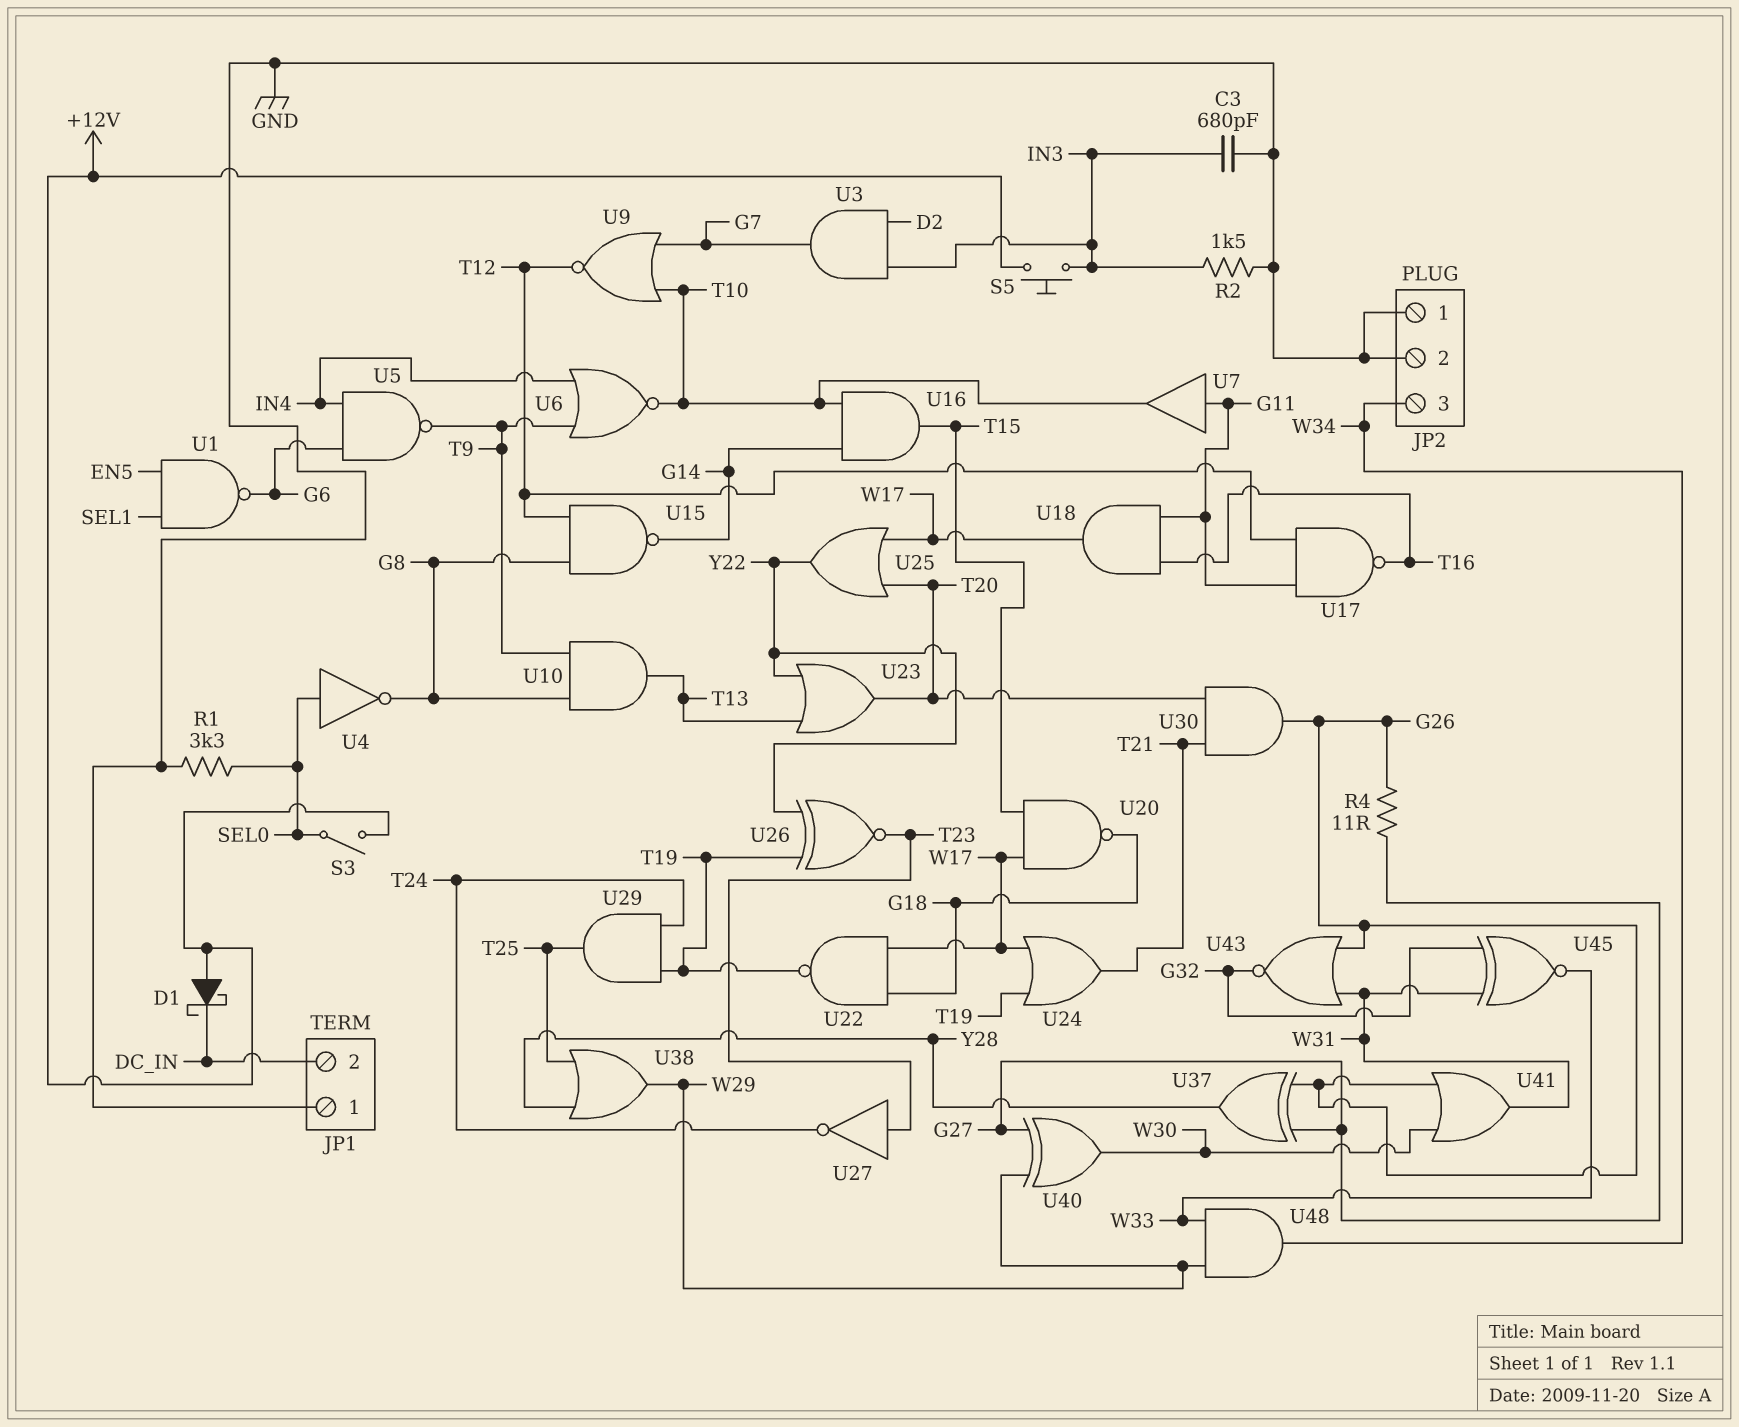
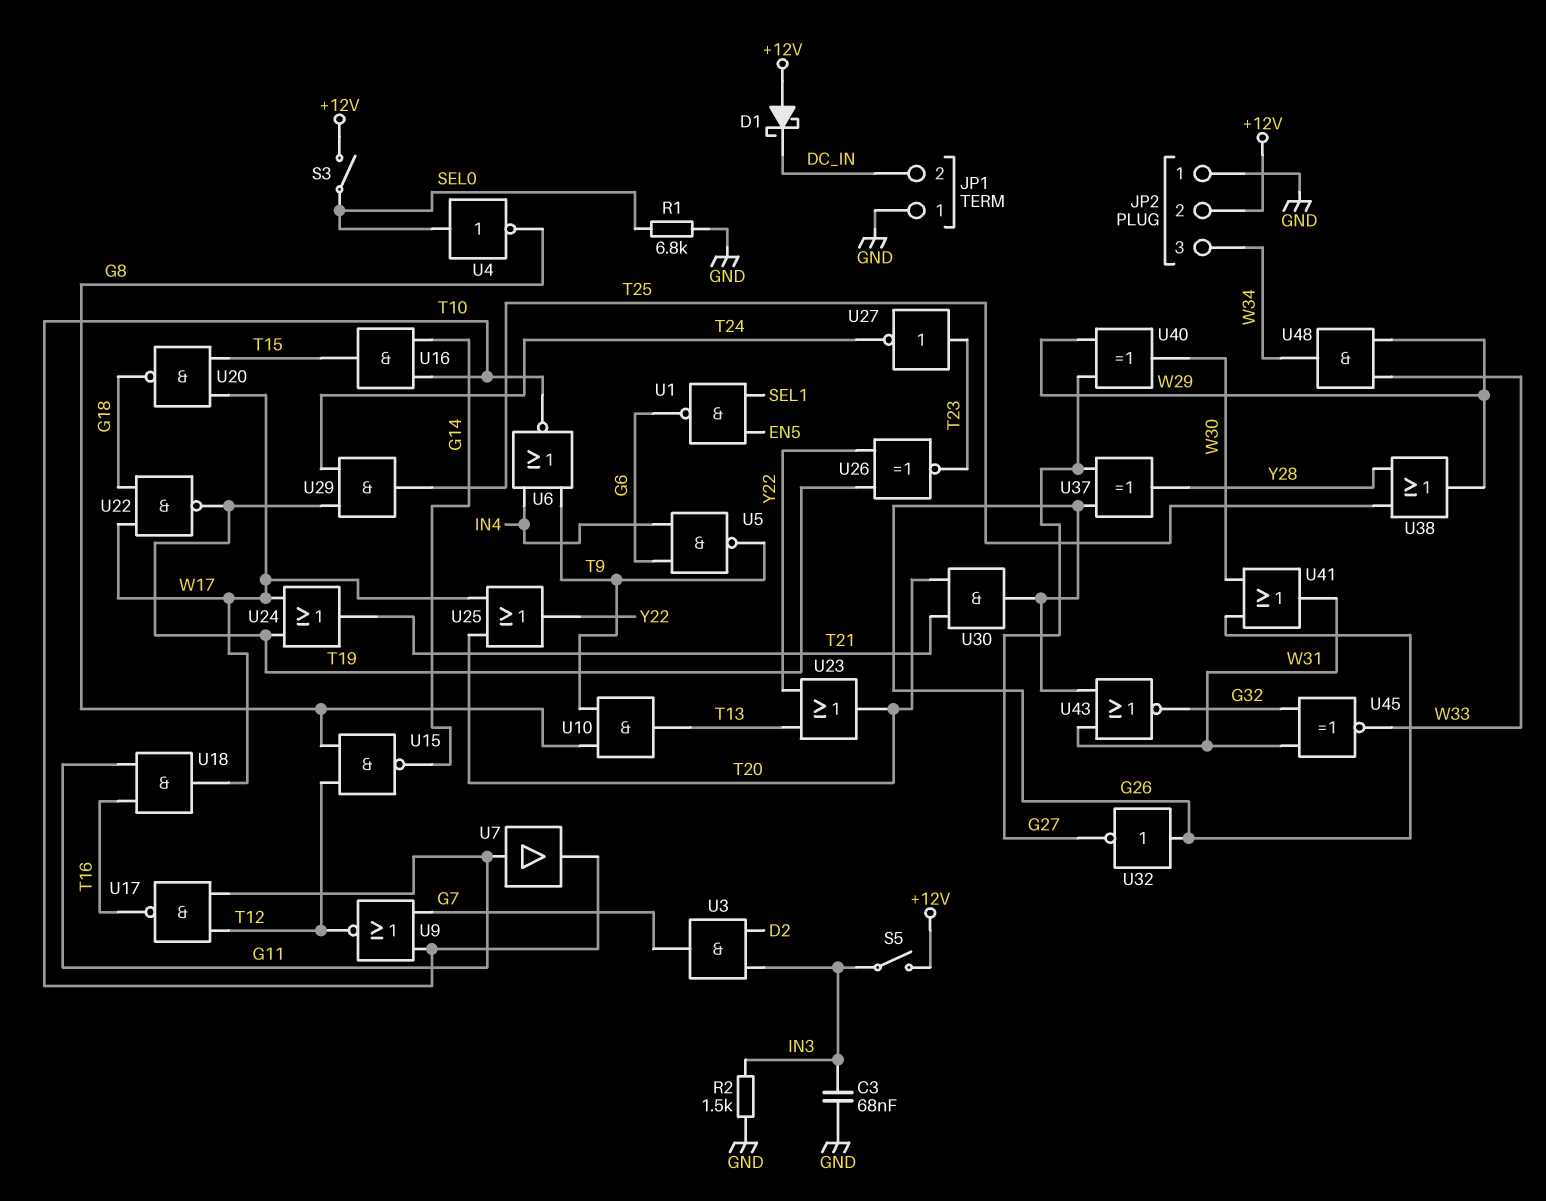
C3: 680pF (GND, IN3) -> 68nF (GND, IN3)
JP2 pin 2: GND -> +12V
R1: 3.3k (GND, SEL0) -> 6.8k (GND, SEL0)
R4: 11 (G26, G27) -> none
S5: button (+12V, IN3) -> switch (+12V, IN3)
U32: none -> NOT (in G26, out G27)

